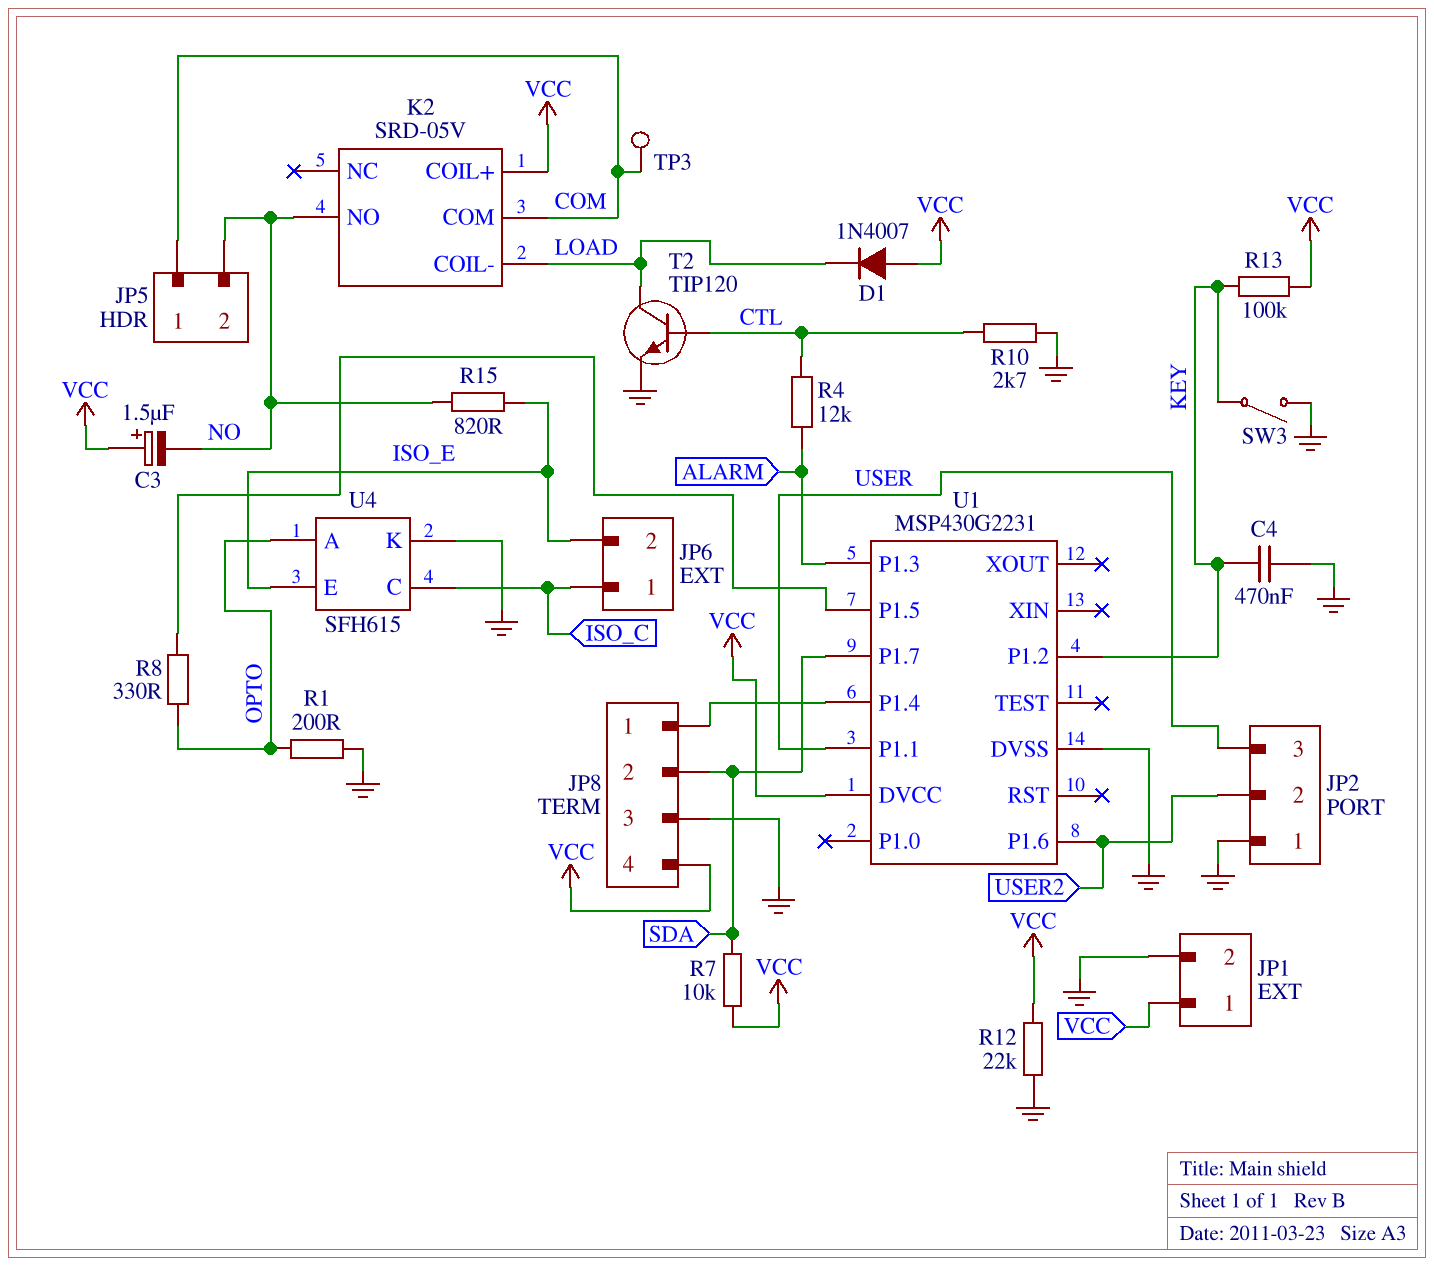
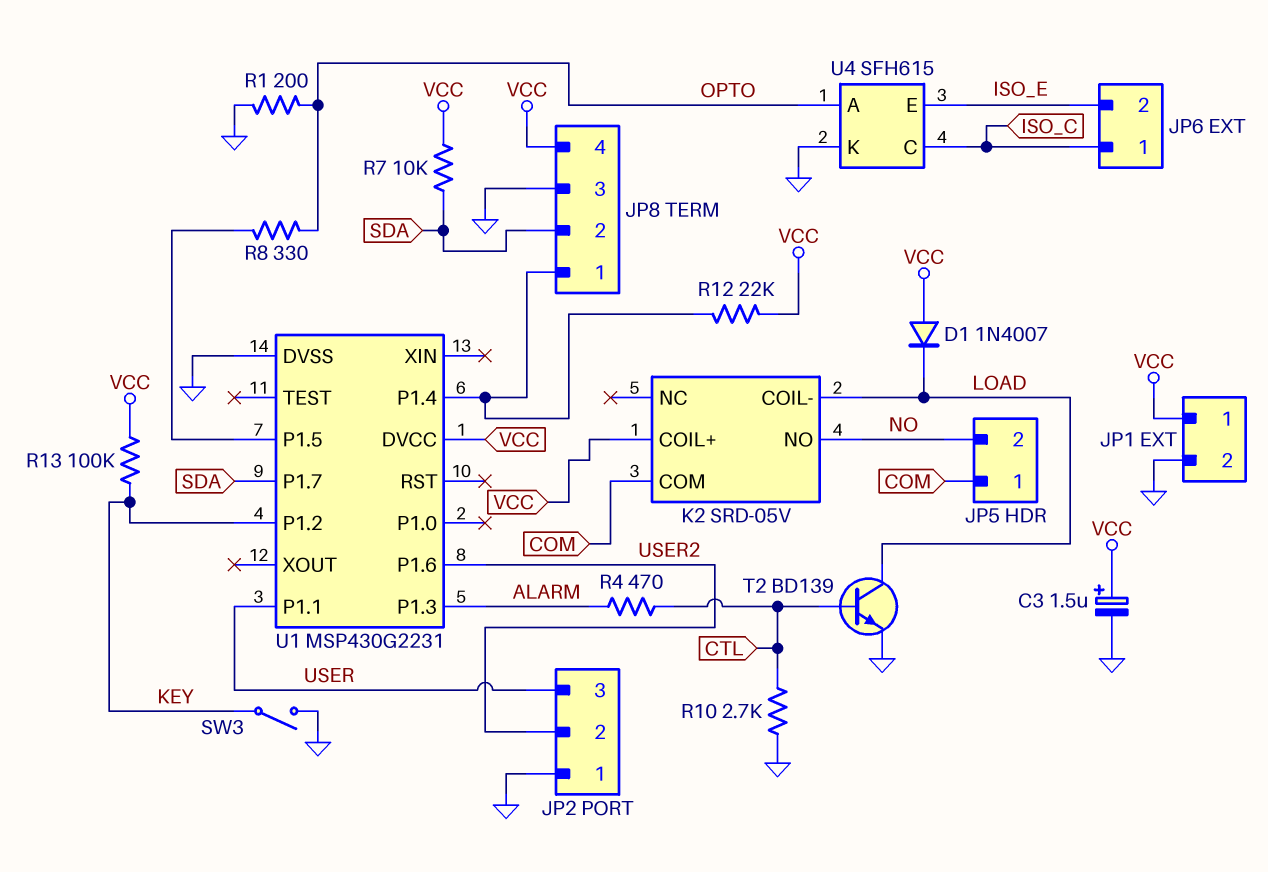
C3: 1.5uF (plus VCC, minus NO) -> 1.5uF (plus VCC, minus GND)
C4: 470nF (GND, KEY) -> none
R4: 12k (ALARM, CTL) -> 470 (ALARM, CTL)
R12: 22k (GND, VCC) -> 22k (JP8/1, VCC)
R15: 820 (ISO_E, NO) -> none
T2: NPN TIP120 (B CTL, C LOAD, E GND) -> NPN BD139 (B CTL, C LOAD, E GND)
TP3: test point (COM) -> none

